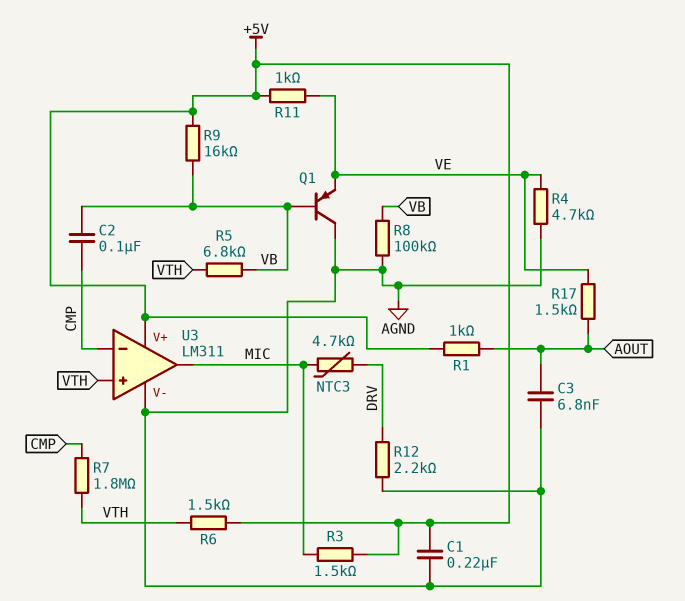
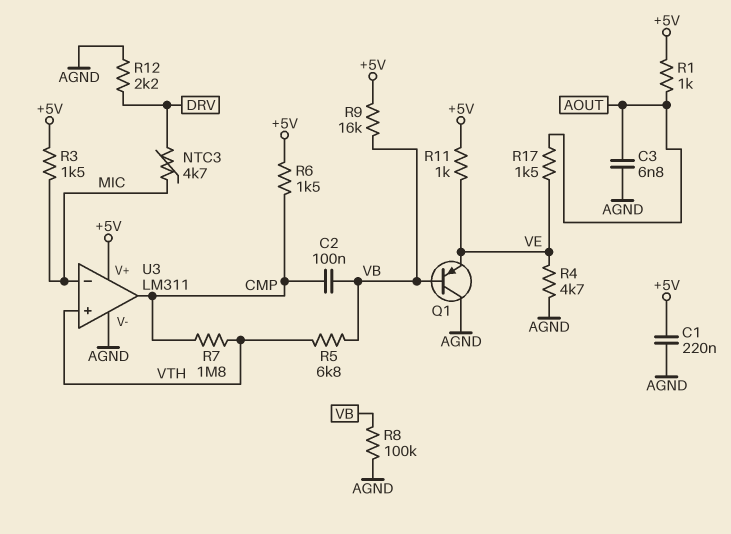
R6: 1.5k (+5V, VTH) -> 1.5k (+5V, CMP)
U3 pin in-: CMP -> MIC
U3 pin out: MIC -> CMP

